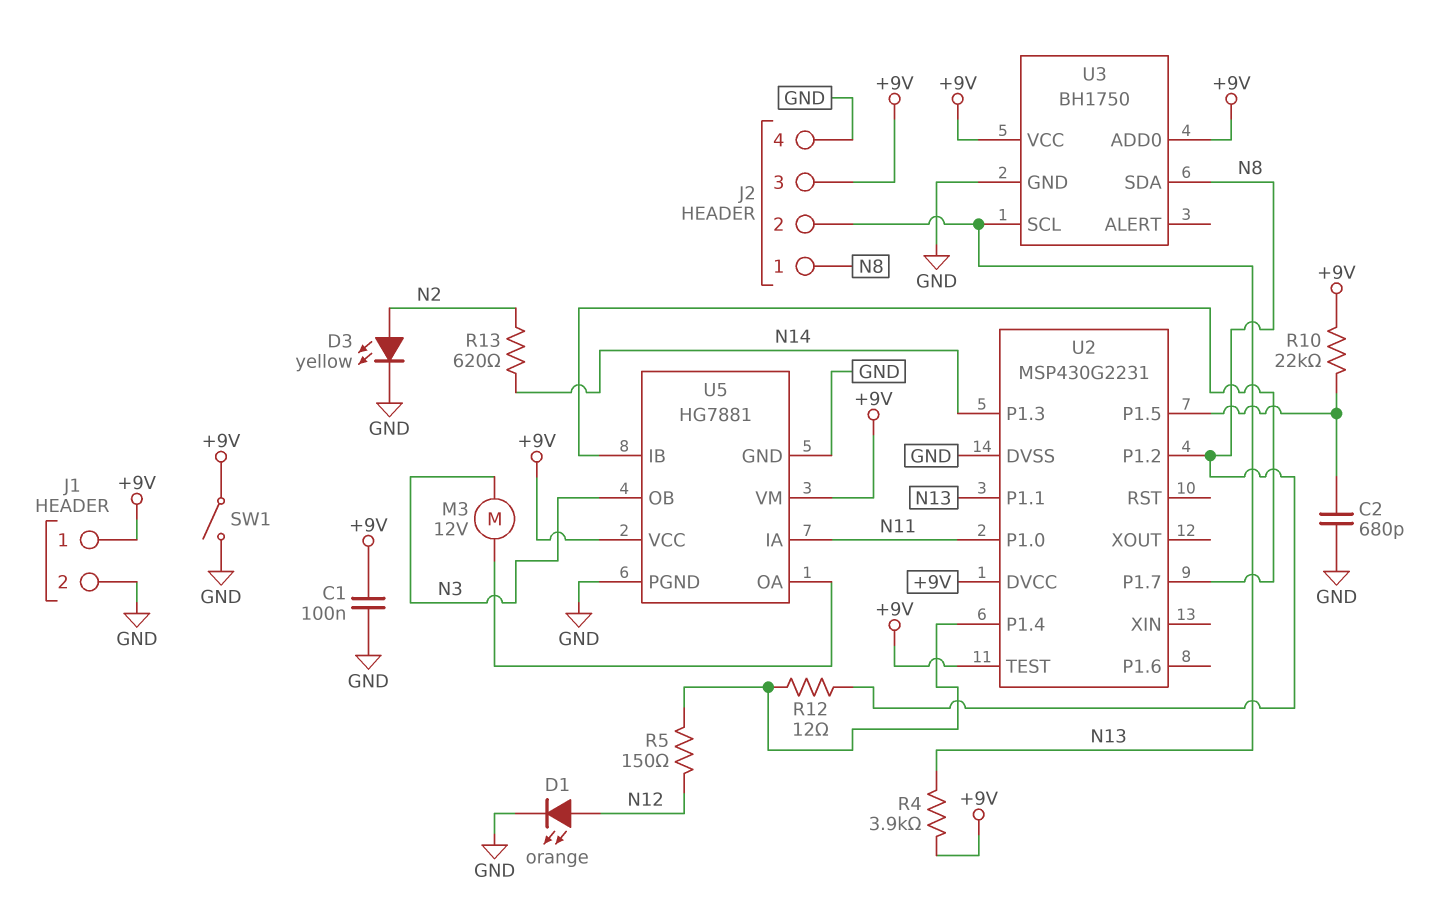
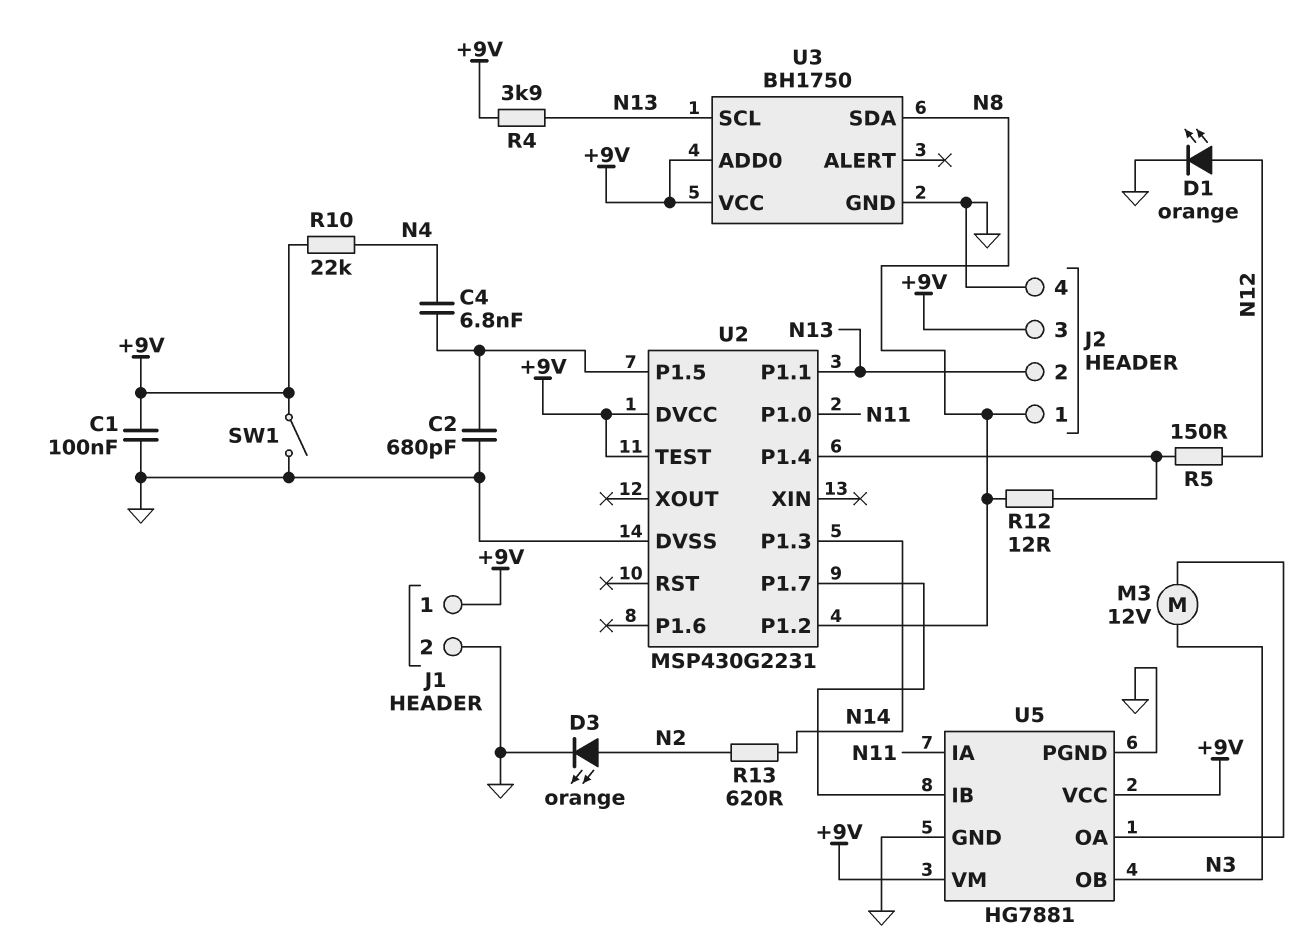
C4: none -> 6.8nF (N4, U2/P1.5)
D3: LED yellow (A N2, K GND) -> LED orange (A N2, K GND)
R10: 22k (+9V, U2/P1.5) -> 22k (+9V, N4)

